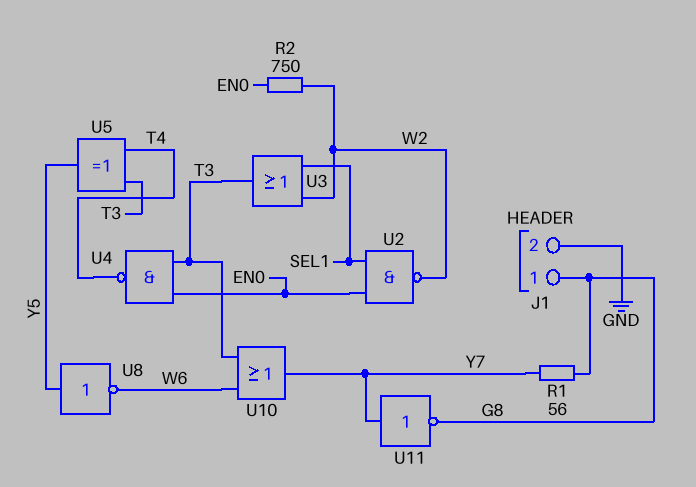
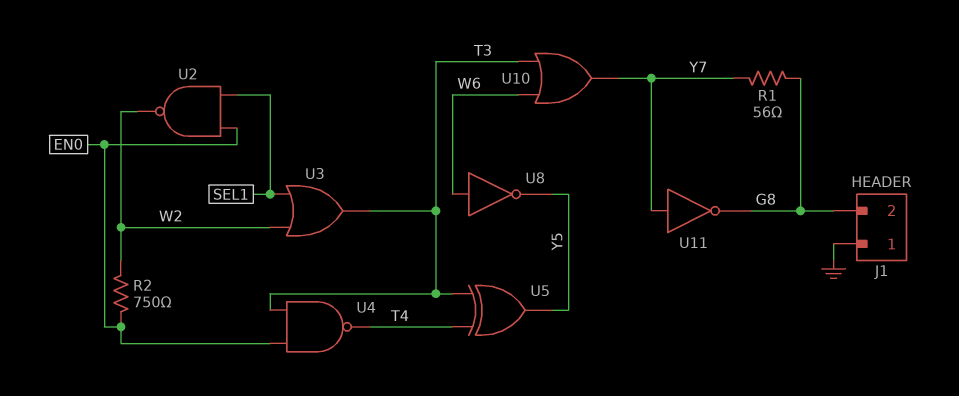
J1 pin 1: G8 -> GND
J1 pin 2: GND -> G8
U8: NOT (in Y5, out W6) -> NOT (in W6, out Y5)

